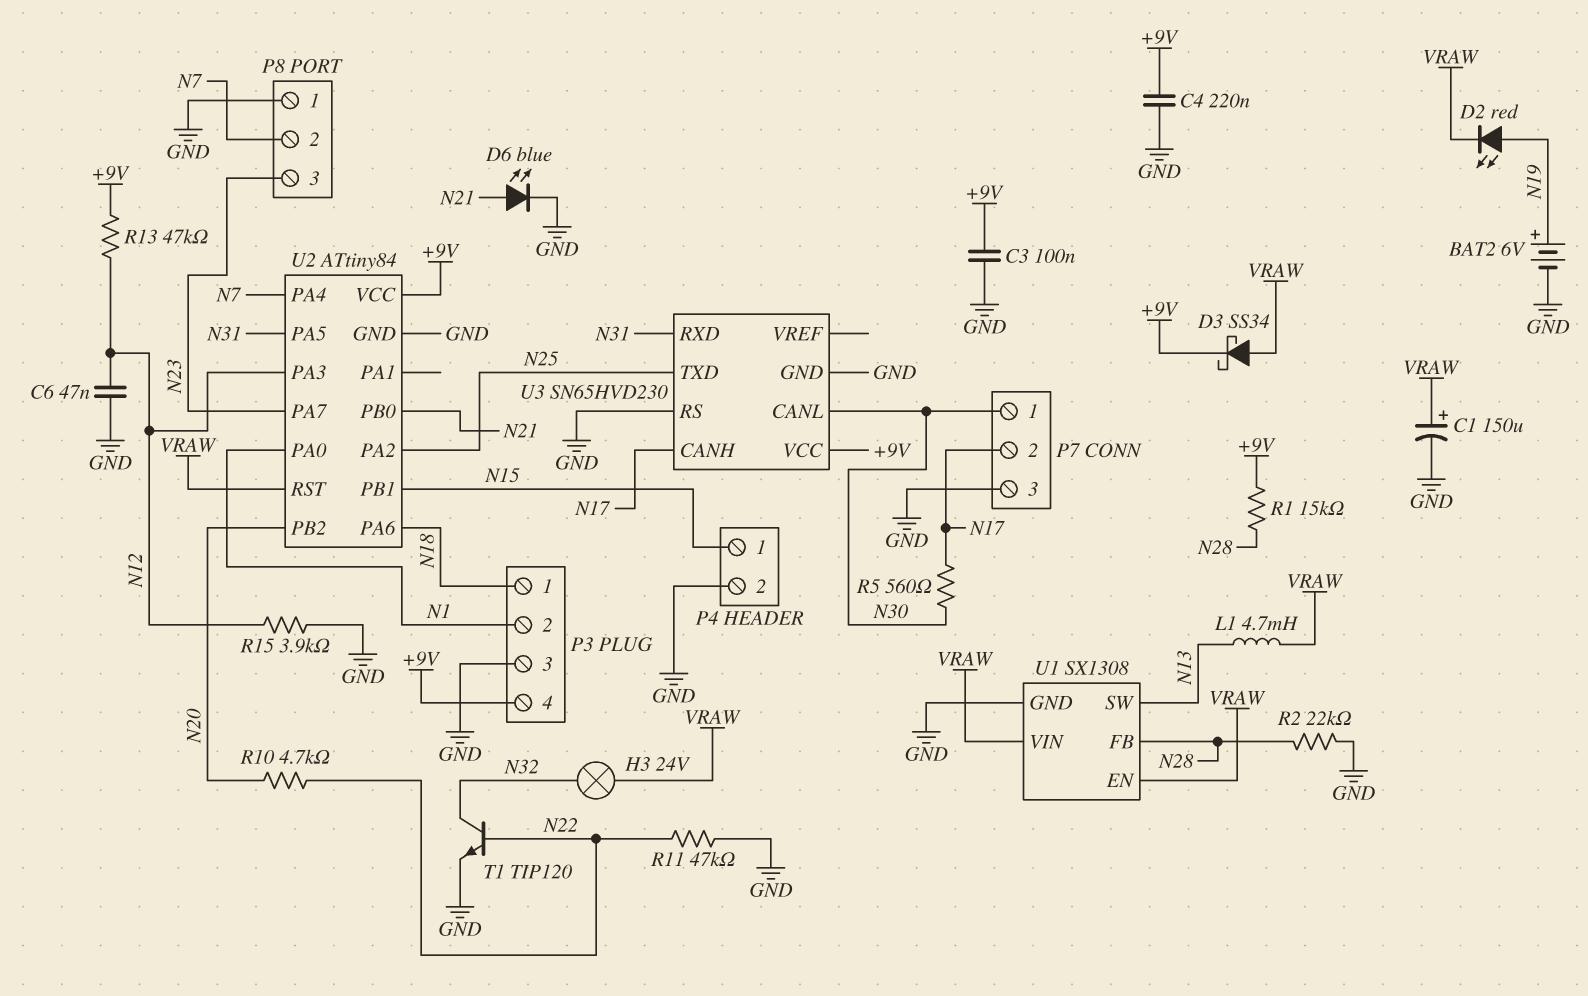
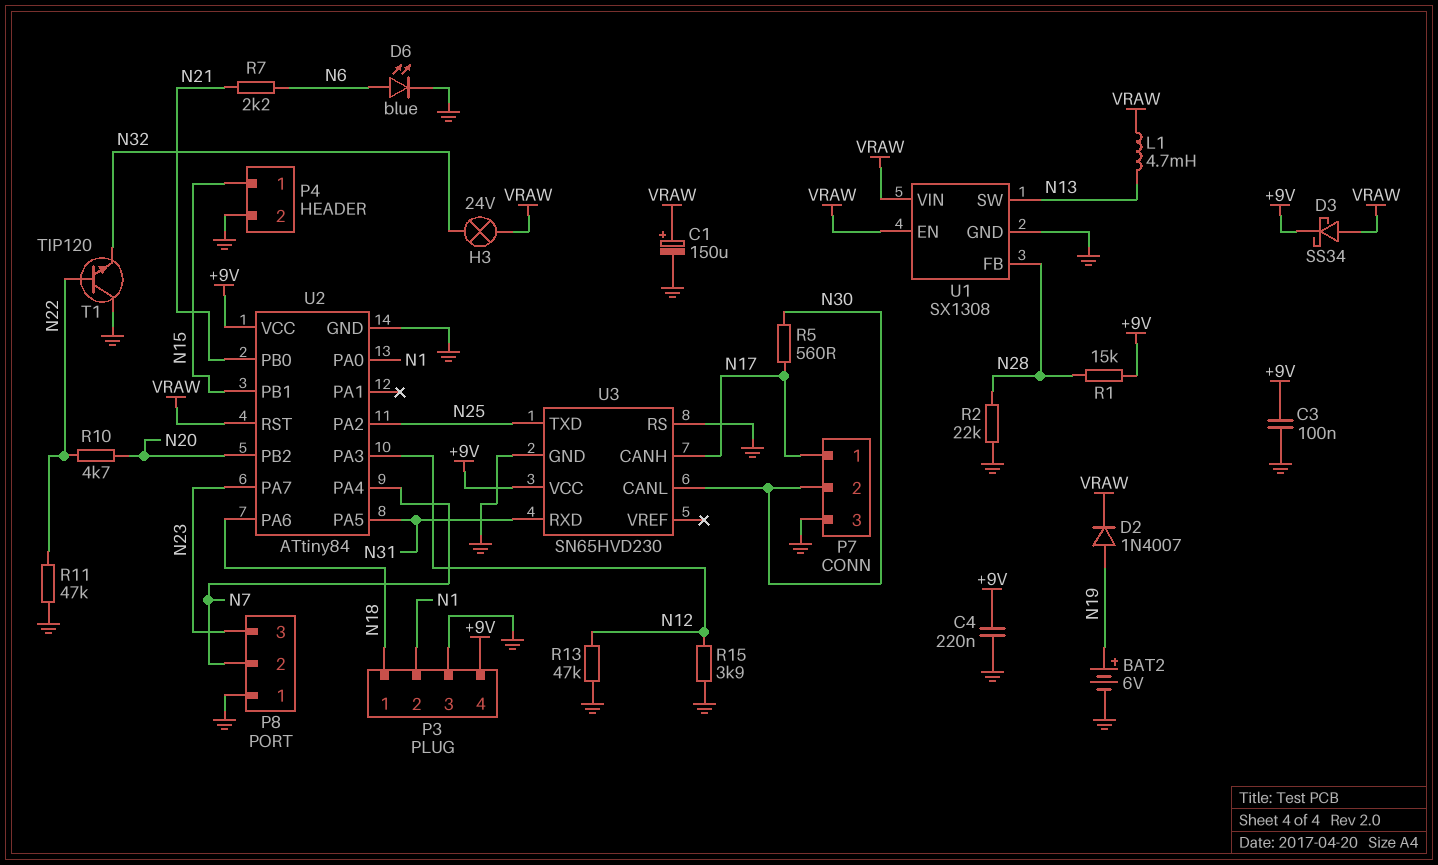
C6: 47nF (GND, N12) -> none
D2: LED red (A N19, K VRAW) -> diode 1N4007 (A N19, K VRAW)
D6: LED blue (A N21, K GND) -> LED blue (A N6, K GND)
P7 pin 1: N30 -> N17
P7 pin 2: N17 -> N30
R7: none -> 2.2k (N6, N21)
R13: 47k (+9V, N12) -> 47k (GND, N12)
T1: NPN TIP120 (B N22, C N32, E GND) -> NPN TIP120 (B N22, C GND, E N32)

